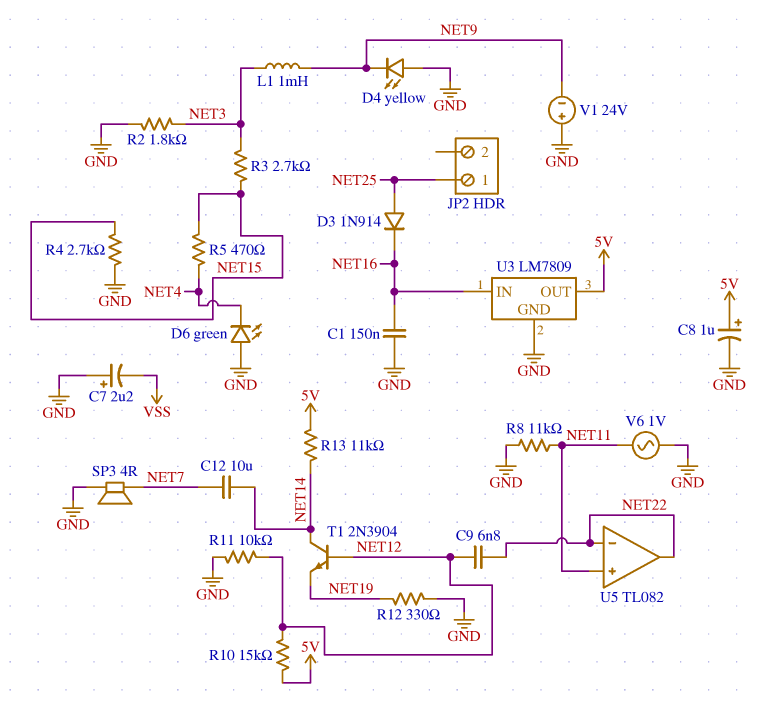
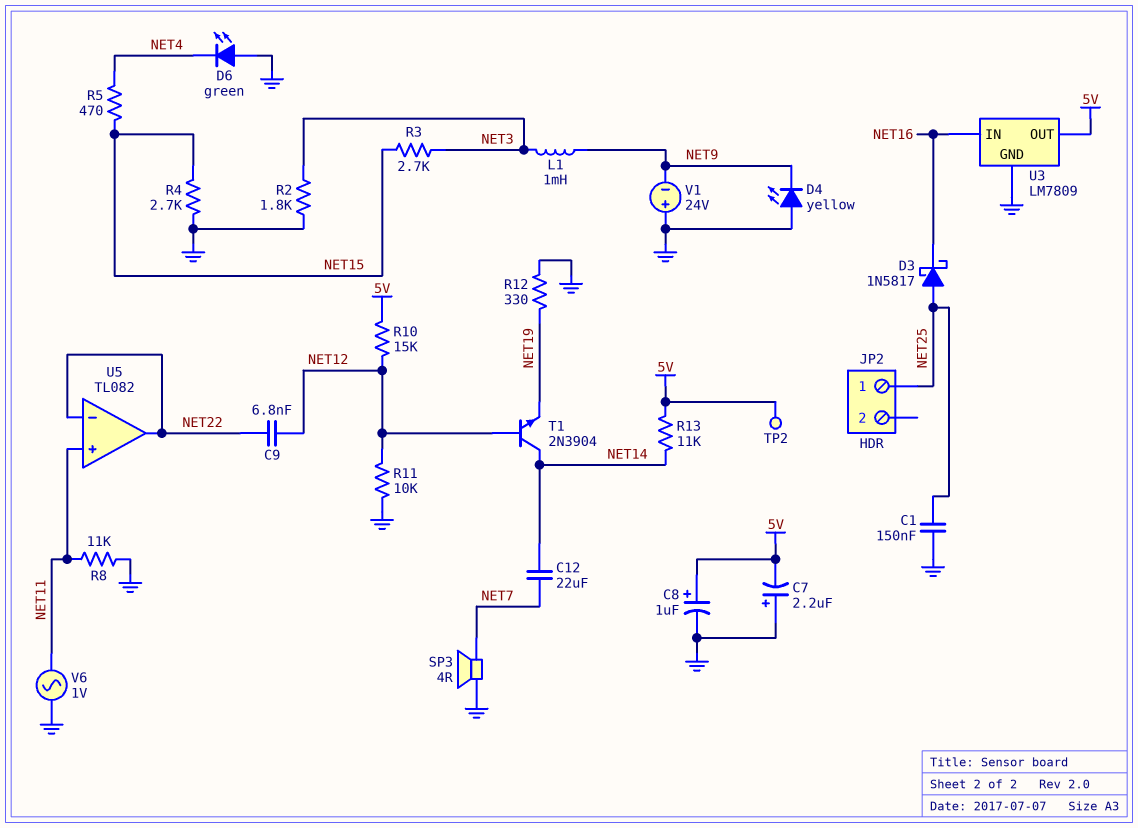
C1: 150nF (GND, NET16) -> 150nF (GND, NET25)
C7: 2.2uF (plus GND, minus VSS) -> 2.2uF (plus GND, minus 5V)
C12: 10uF (NET7, NET14) -> 22uF (NET7, NET14)
D3: diode 1N914 (A NET25, K NET16) -> schottky 1N5817 (A NET25, K NET16)
TP2: none -> test point (5V)

